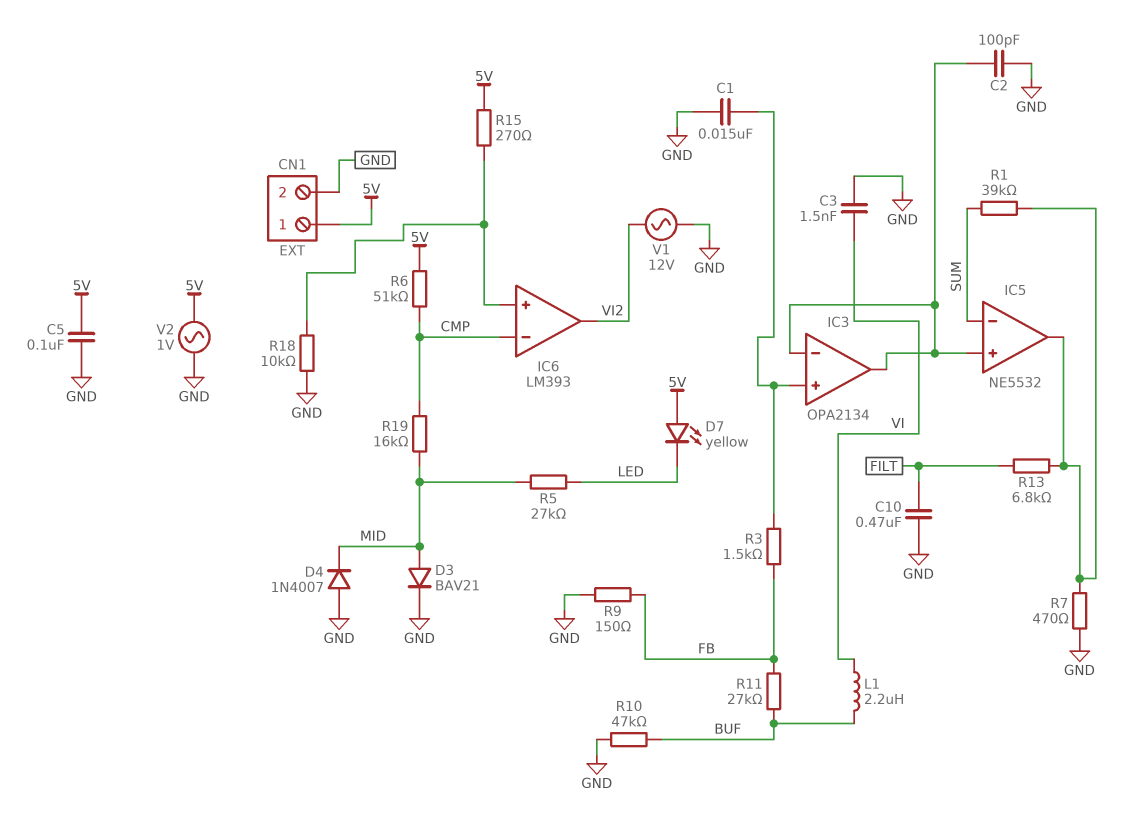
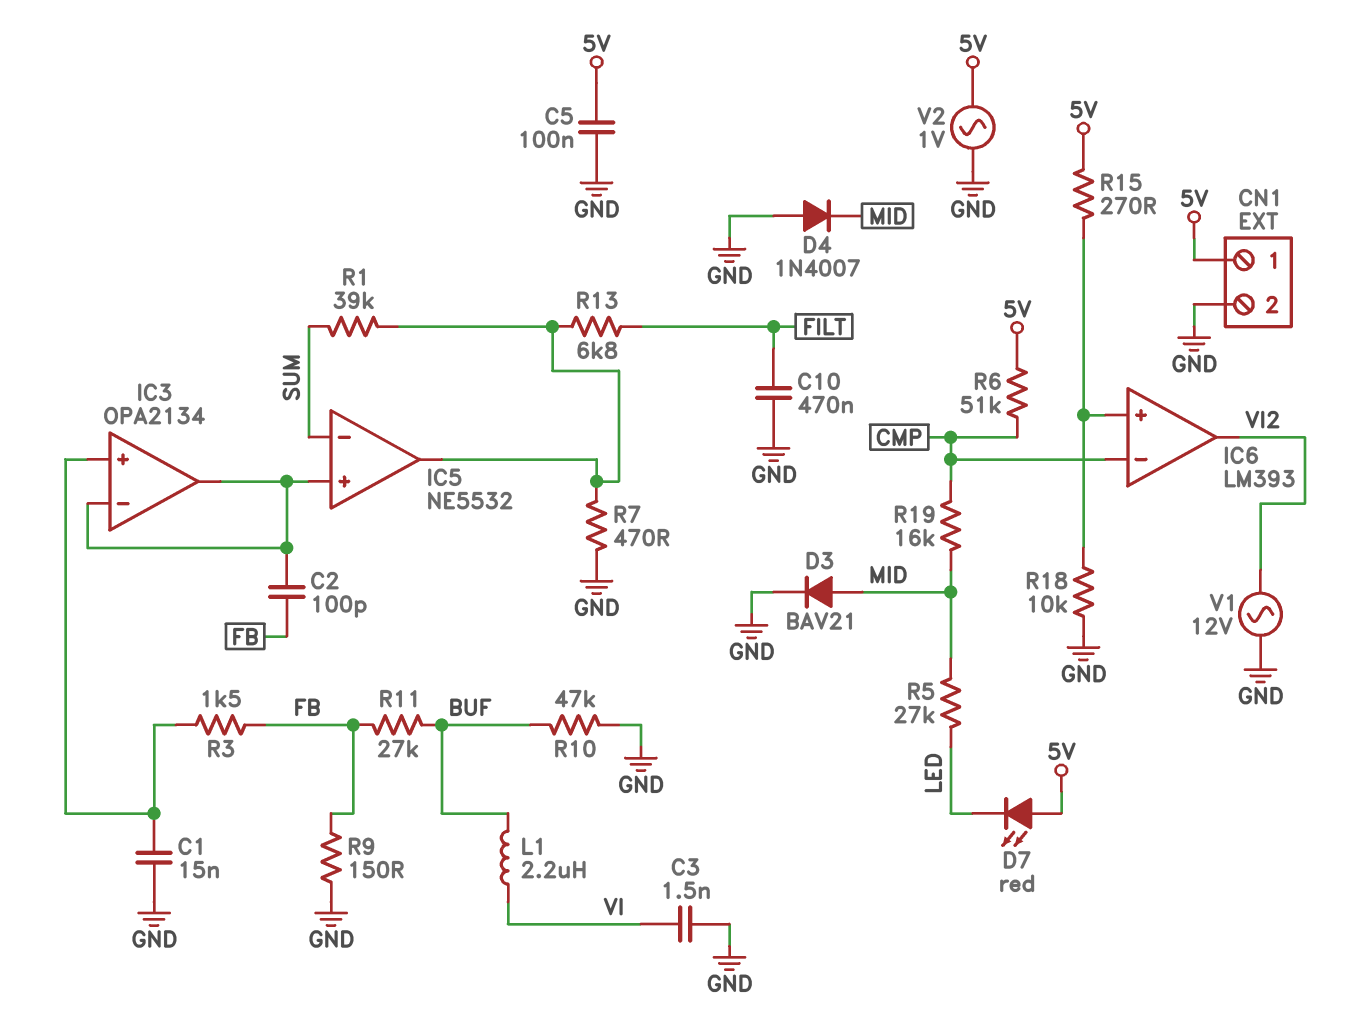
C2: 100pF (GND, IC3/in-) -> 100pF (FB, IC3/in-)
D7: LED yellow (A 5V, K LED) -> LED red (A 5V, K LED)

